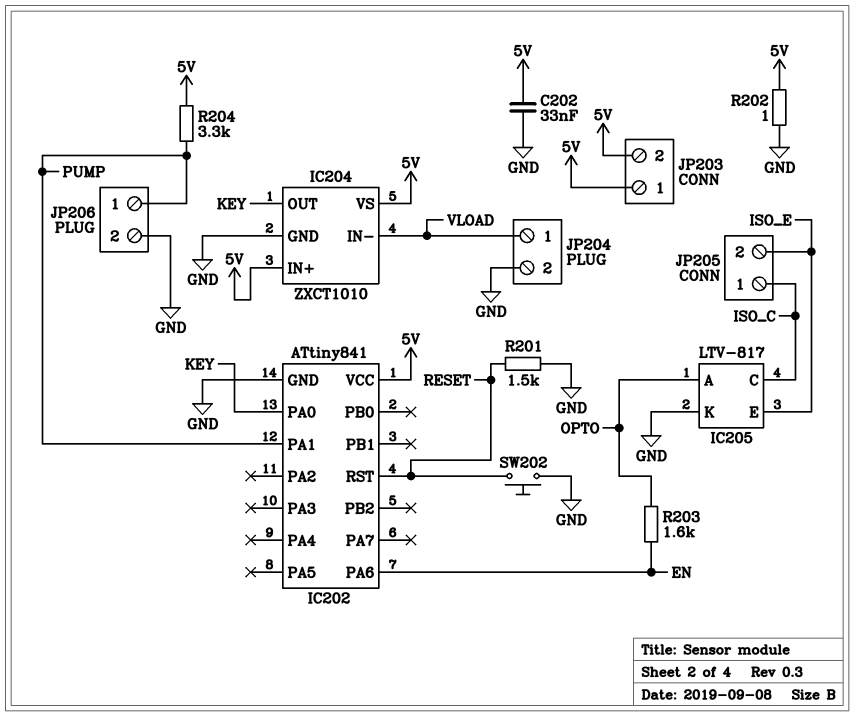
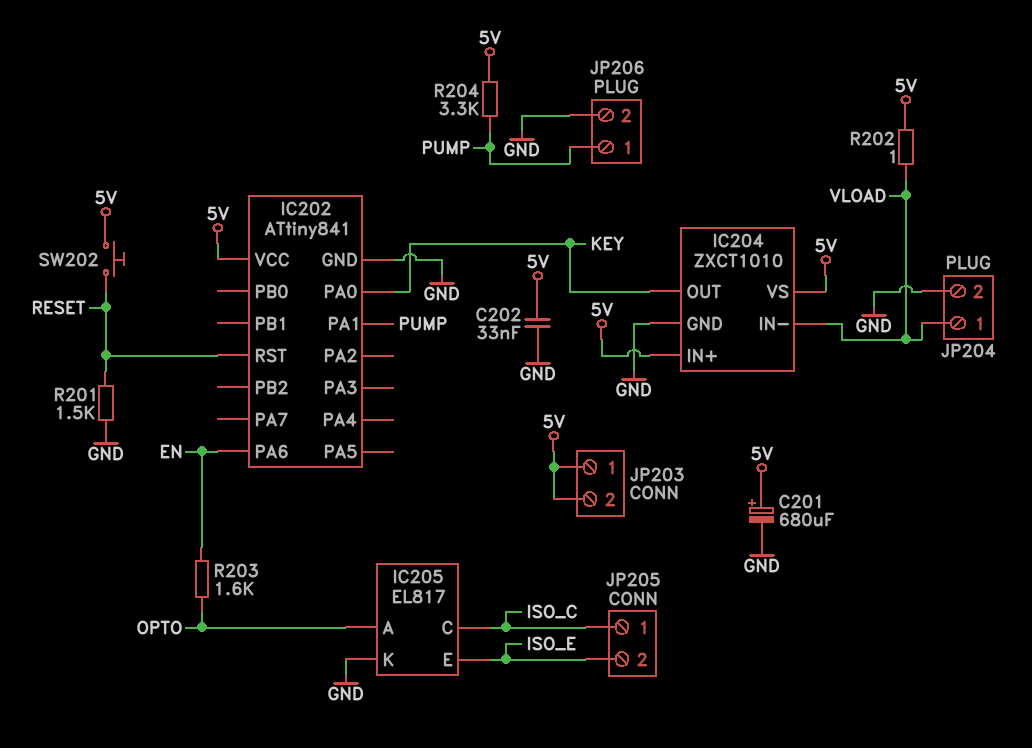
C201: none -> 680uF (plus 5V, minus GND)
IC205: LTV-817 -> EL817
R202: 1 (5V, GND) -> 1 (5V, VLOAD)
SW202: button (GND, RESET) -> button (5V, RESET)

